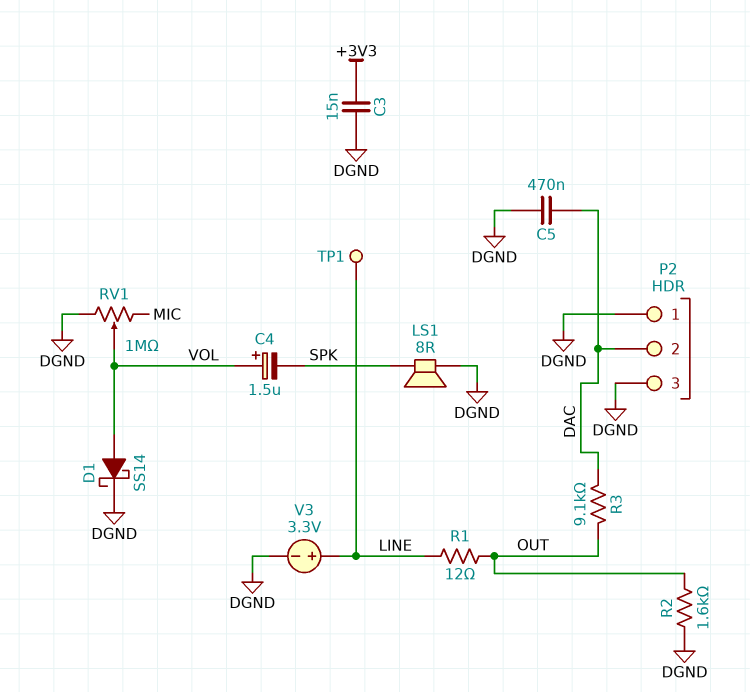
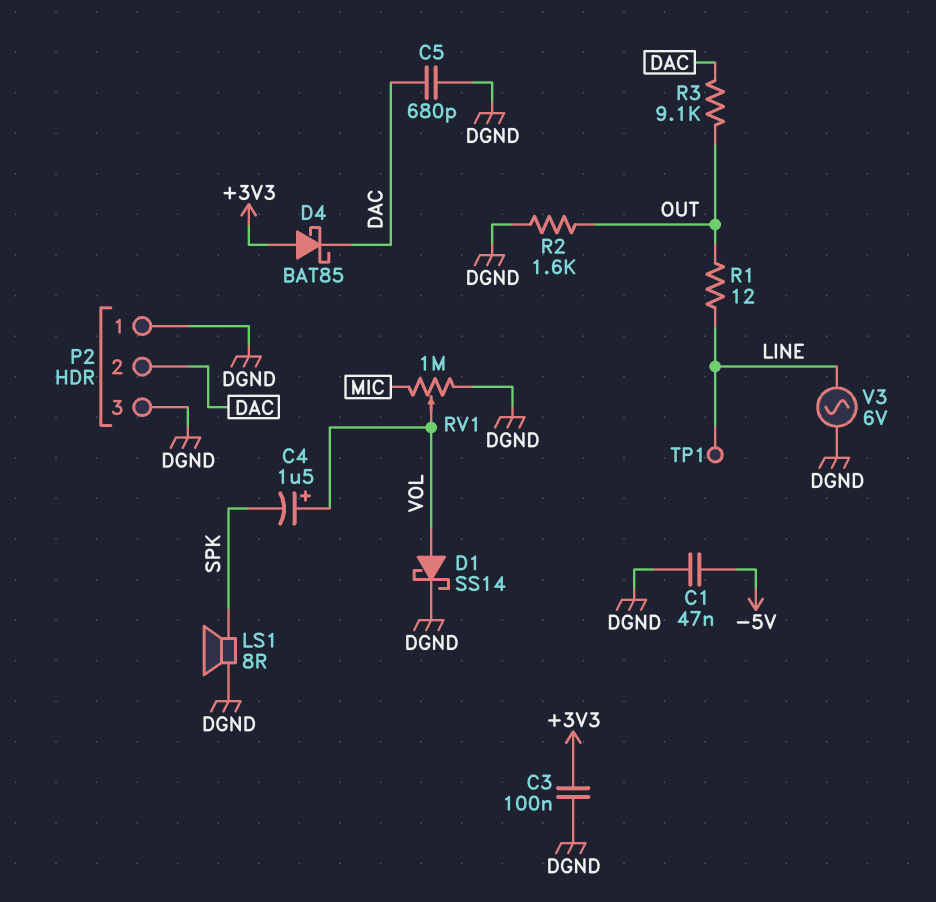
C1: none -> 47nF (-5V, DGND)
C3: 15nF (+3V3, DGND) -> 100nF (+3V3, DGND)
C5: 470nF (DAC, DGND) -> 680pF (DAC, DGND)
D4: none -> schottky BAT85 (A +3V3, K DAC)
V3: 3.3V (plus LINE, minus DGND) -> AC 6V (DGND, LINE)

